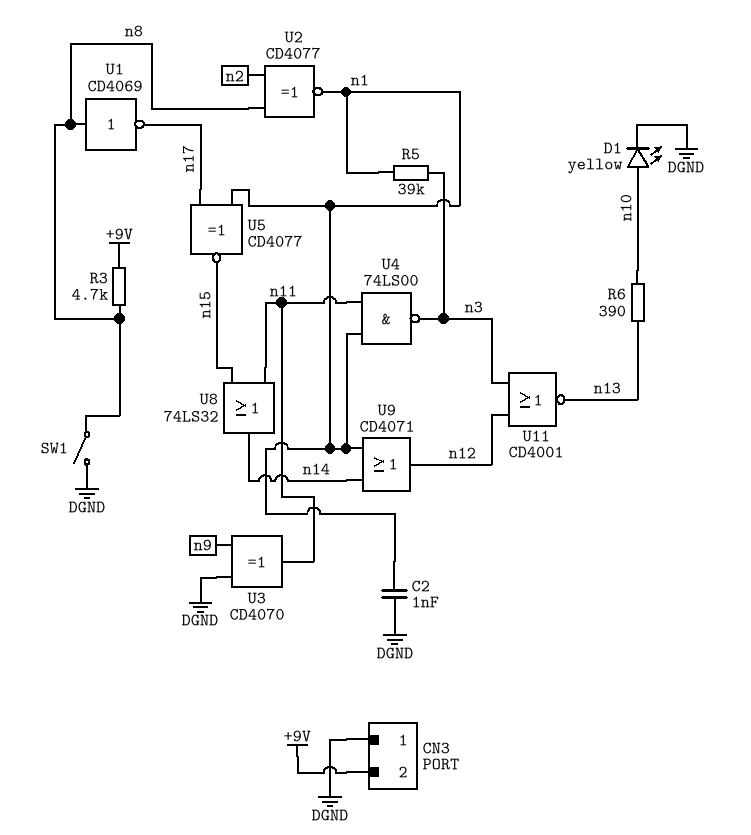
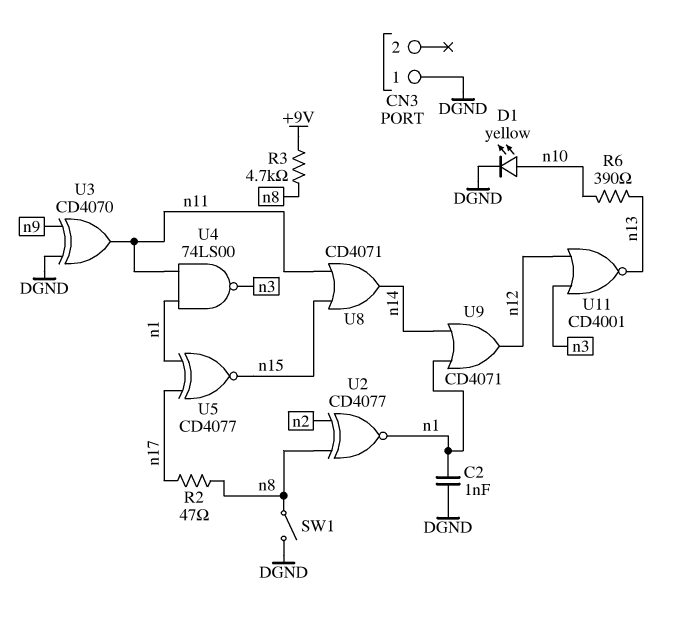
CN3 pin 2: +9V -> none
R2: none -> 47 (n8, n17)
R5: 39k (n1, n3) -> none
U1: NOT CD4069 (in n8, out n17) -> none
U8: OR 74LS32 (in n11, in n15, out n14) -> OR CD4071 (in n11, in n15, out n14)

